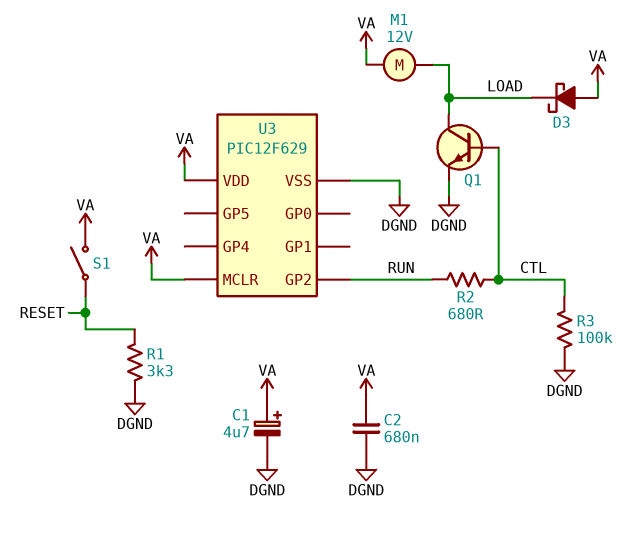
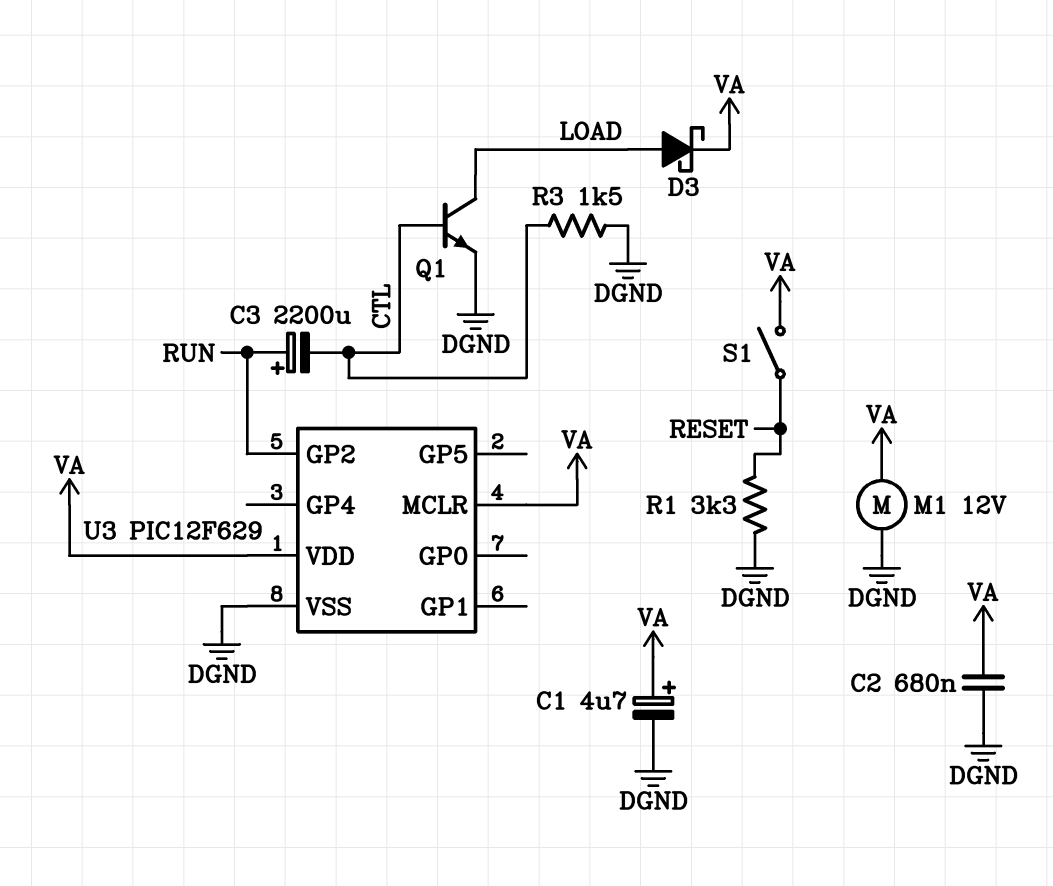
C3: none -> 2200uF (plus RUN, minus CTL)
D3: schottky (A VA, K LOAD) -> schottky (A LOAD, K VA)
M1: motor 12V (LOAD, VA) -> motor 12V (DGND, VA)
R2: 680 (CTL, RUN) -> none
R3: 100k (CTL, DGND) -> 1.5k (CTL, DGND)

